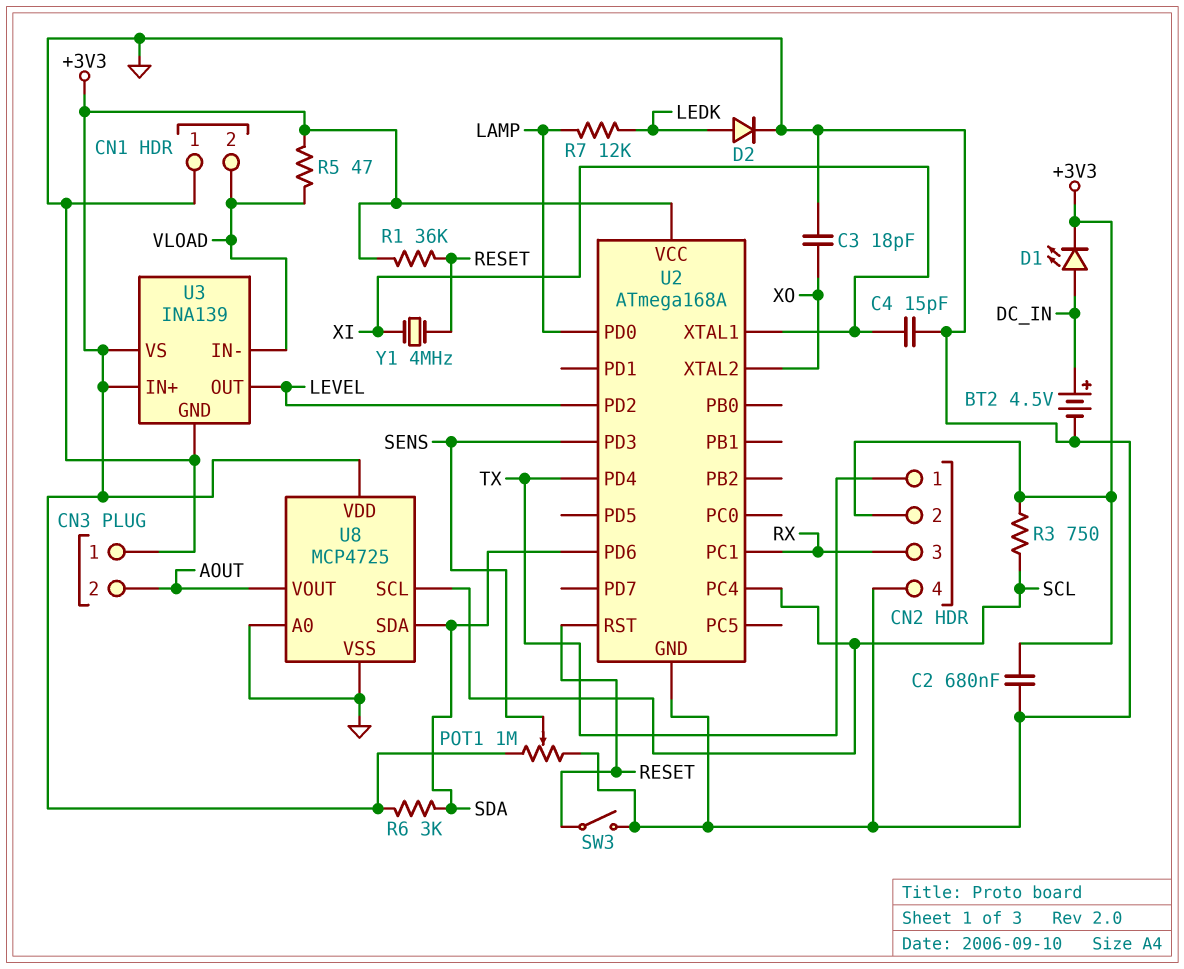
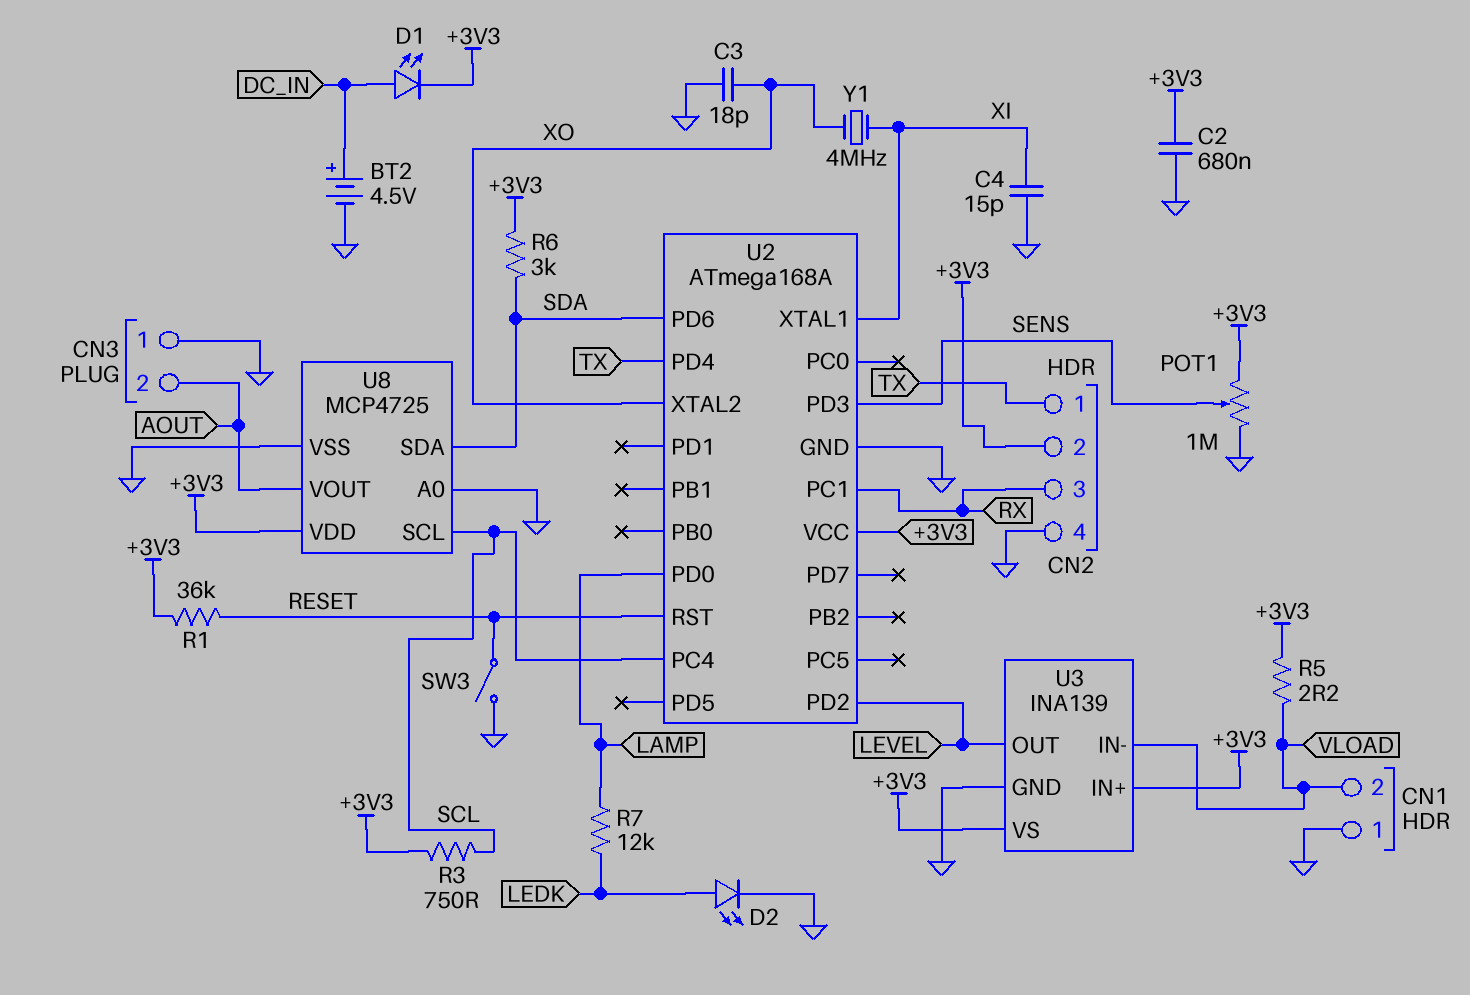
D2: diode (A LEDK, K GND) -> LED (A LEDK, K GND)
R5: 47 (+3V3, VLOAD) -> 2.2 (+3V3, VLOAD)
Y1: 4MHz (RESET, XI) -> 4MHz (XI, XO)

